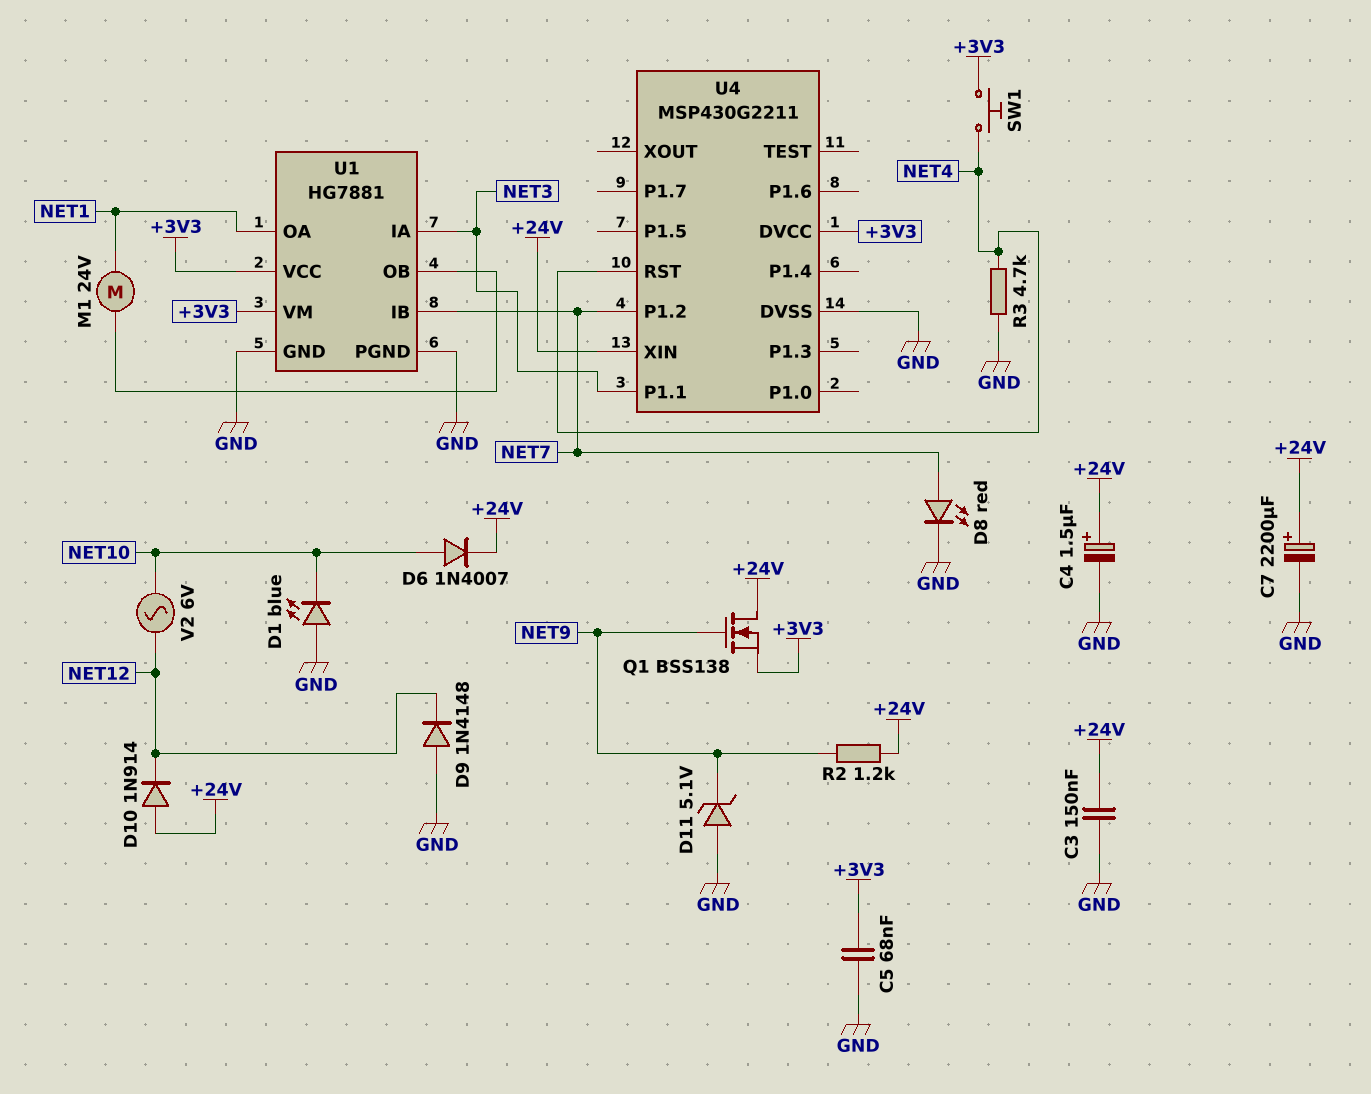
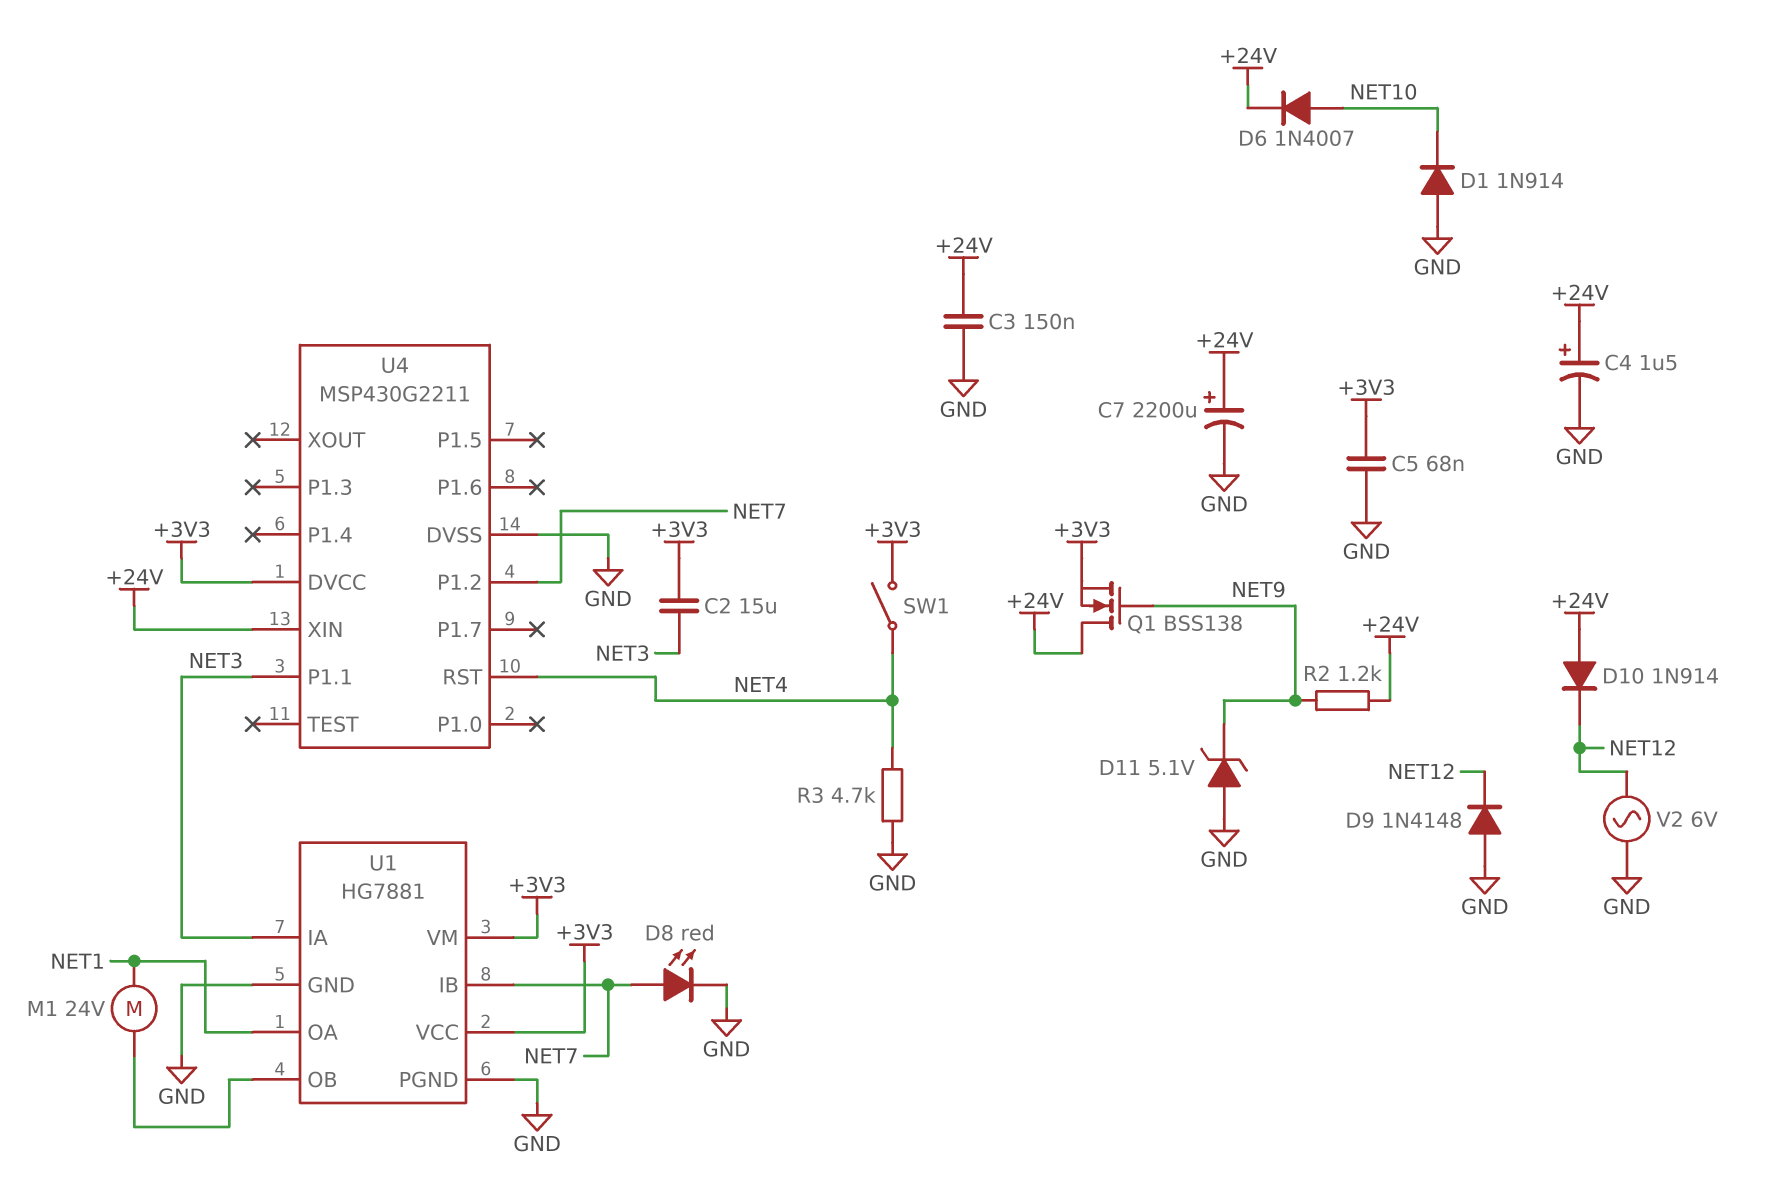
C2: none -> 15uF (+3V3, NET3)
D1: LED blue (A GND, K NET10) -> diode 1N914 (A GND, K NET10)
SW1: button (+3V3, NET4) -> switch (+3V3, NET4)
V2: AC 6V (NET10, NET12) -> AC 6V (GND, NET12)

